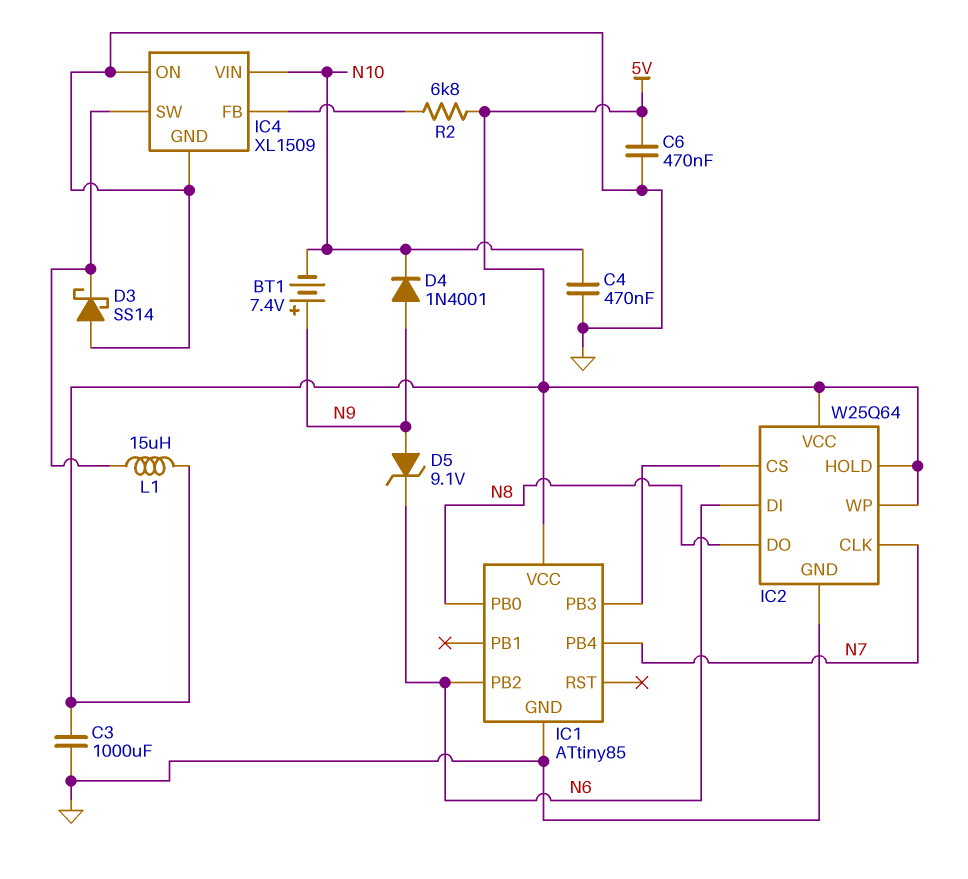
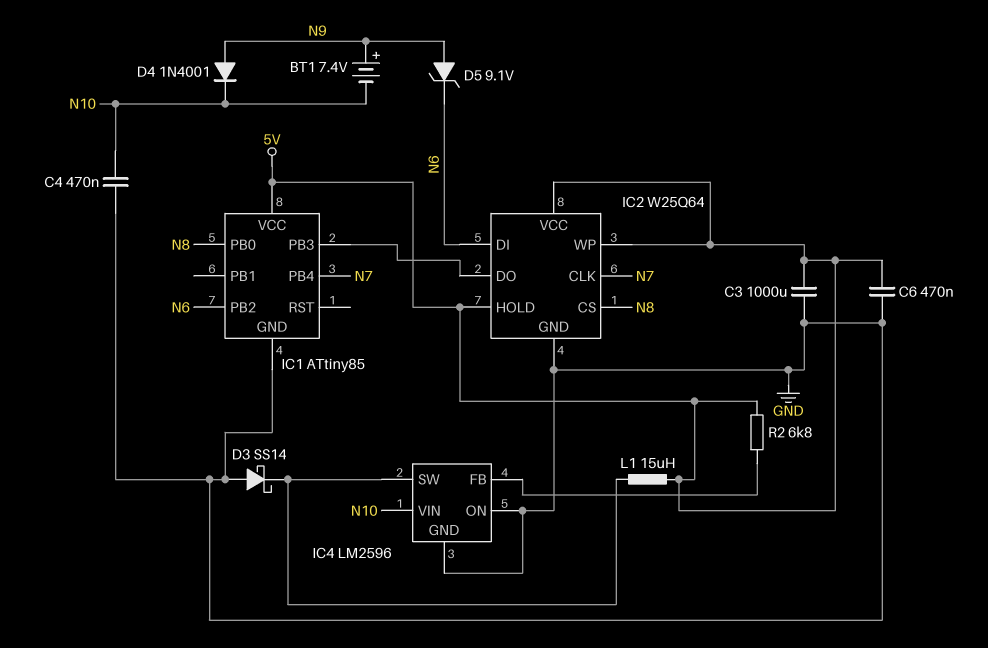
IC2 pin CS: IC1/PB3 -> N8
IC2 pin DO: N8 -> IC1/PB3
IC4: XL1509 -> LM2596

